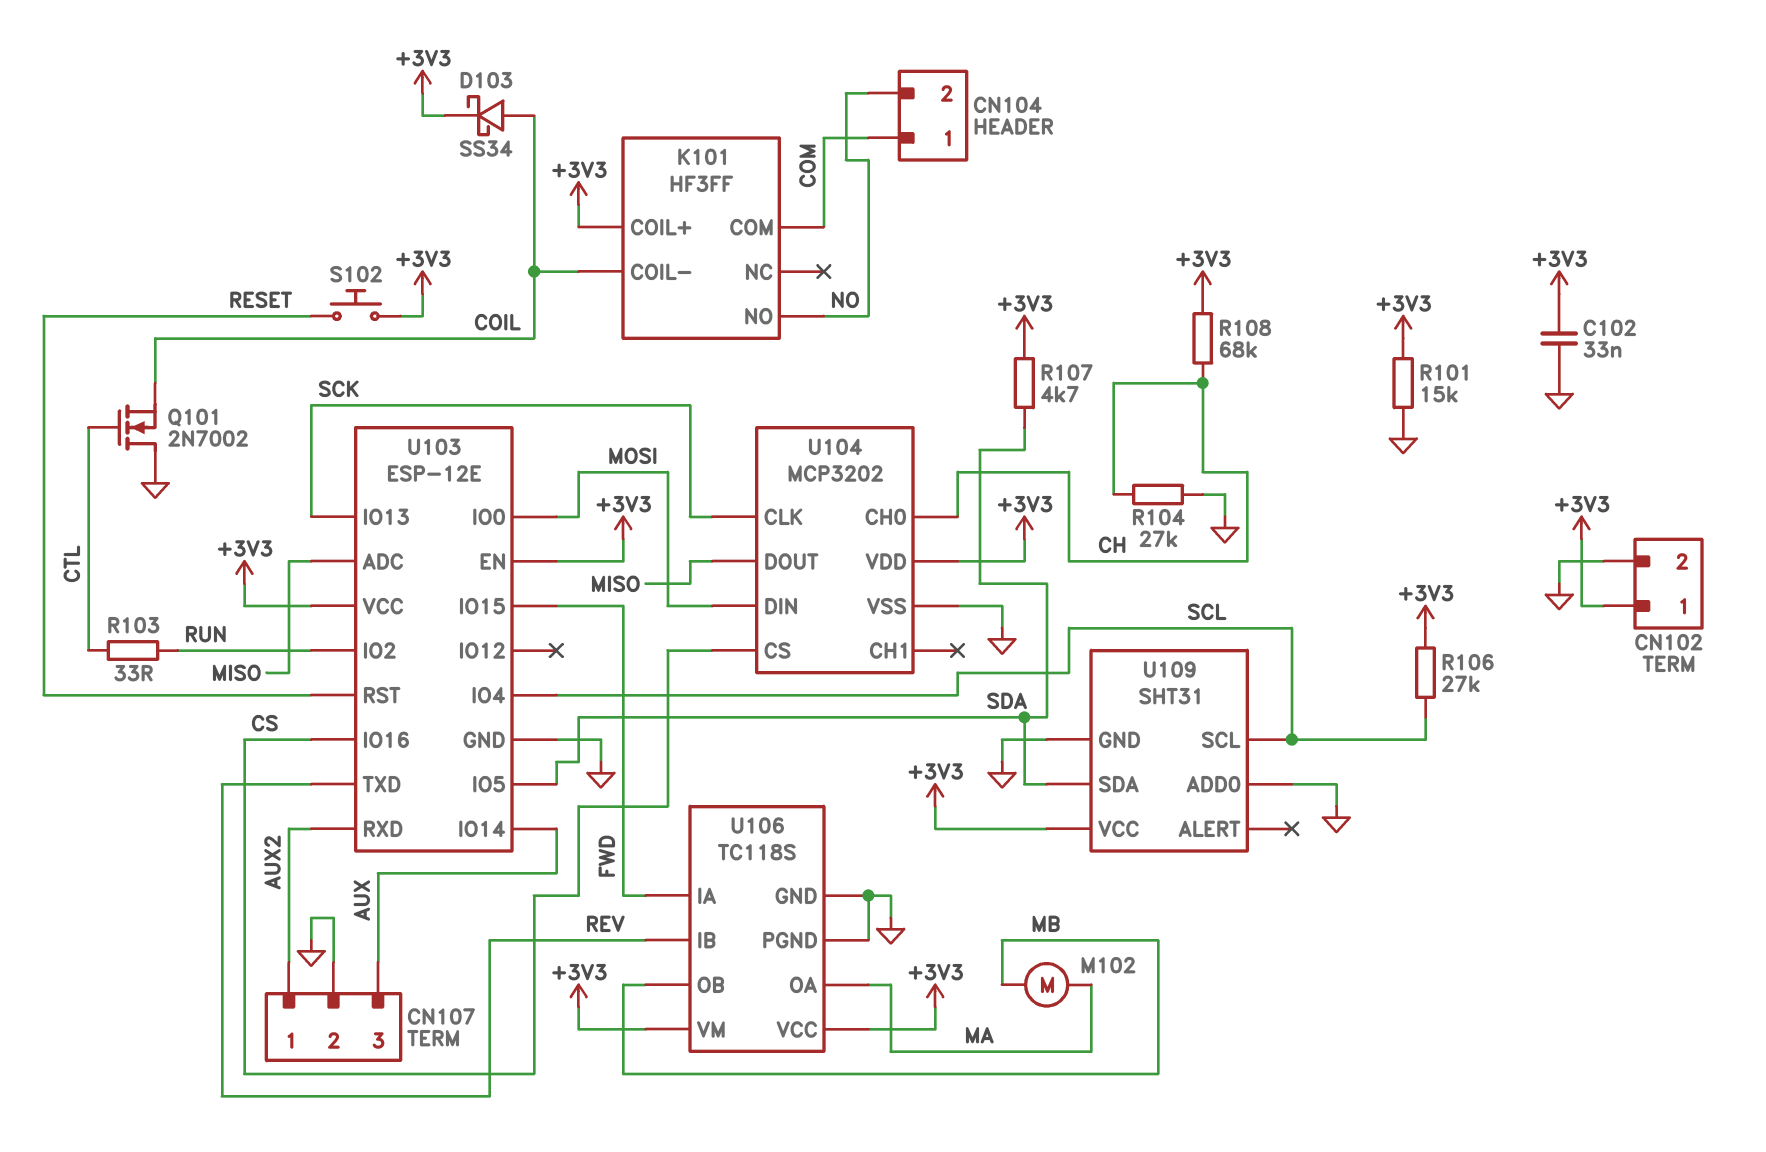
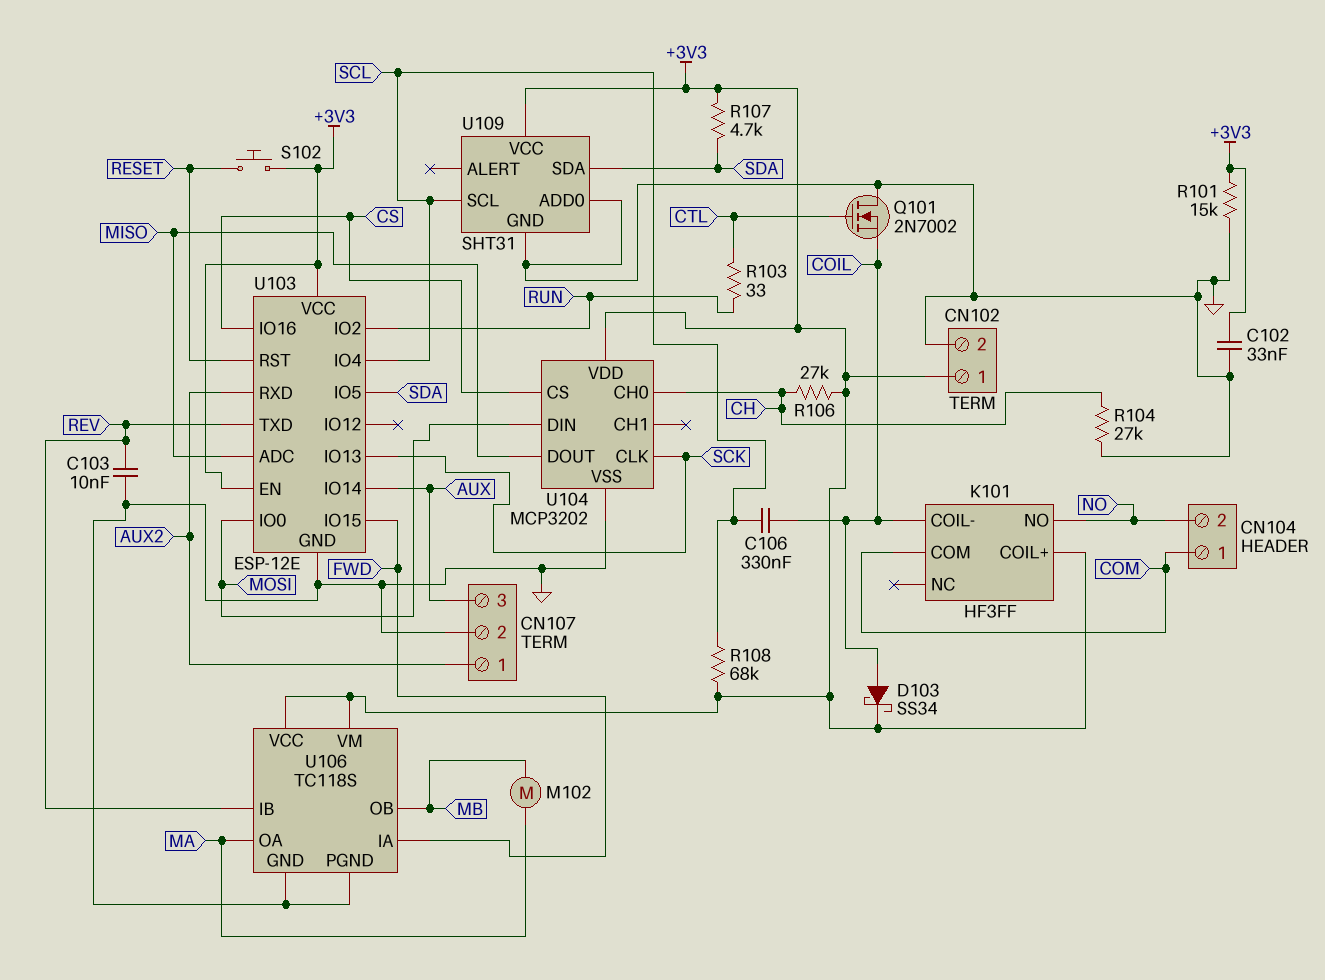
C103: none -> 10nF (GND, REV)
C106: none -> 330nF (COIL, SCL)
R106: 27k (+3V3, SCL) -> 27k (+3V3, CH)
R108: 68k (+3V3, CH) -> 68k (+3V3, SCL)

